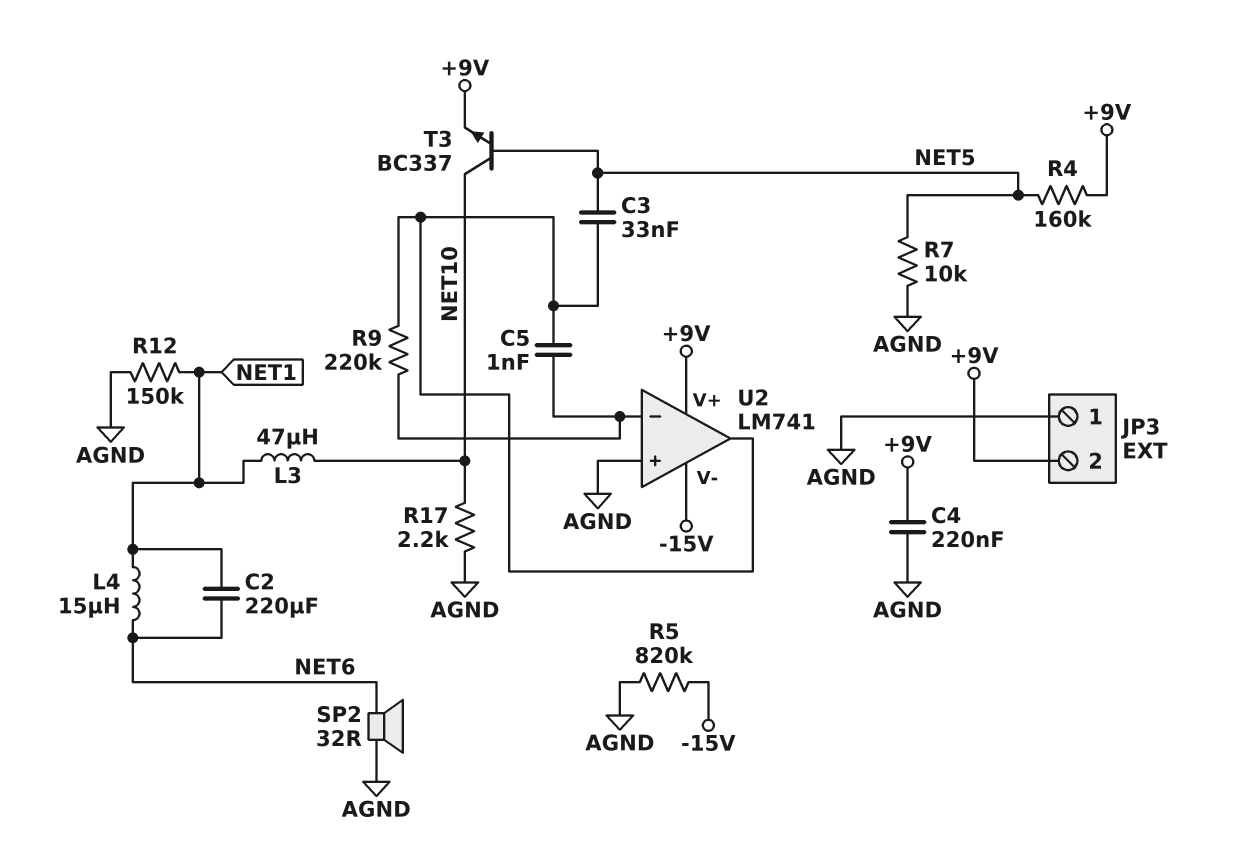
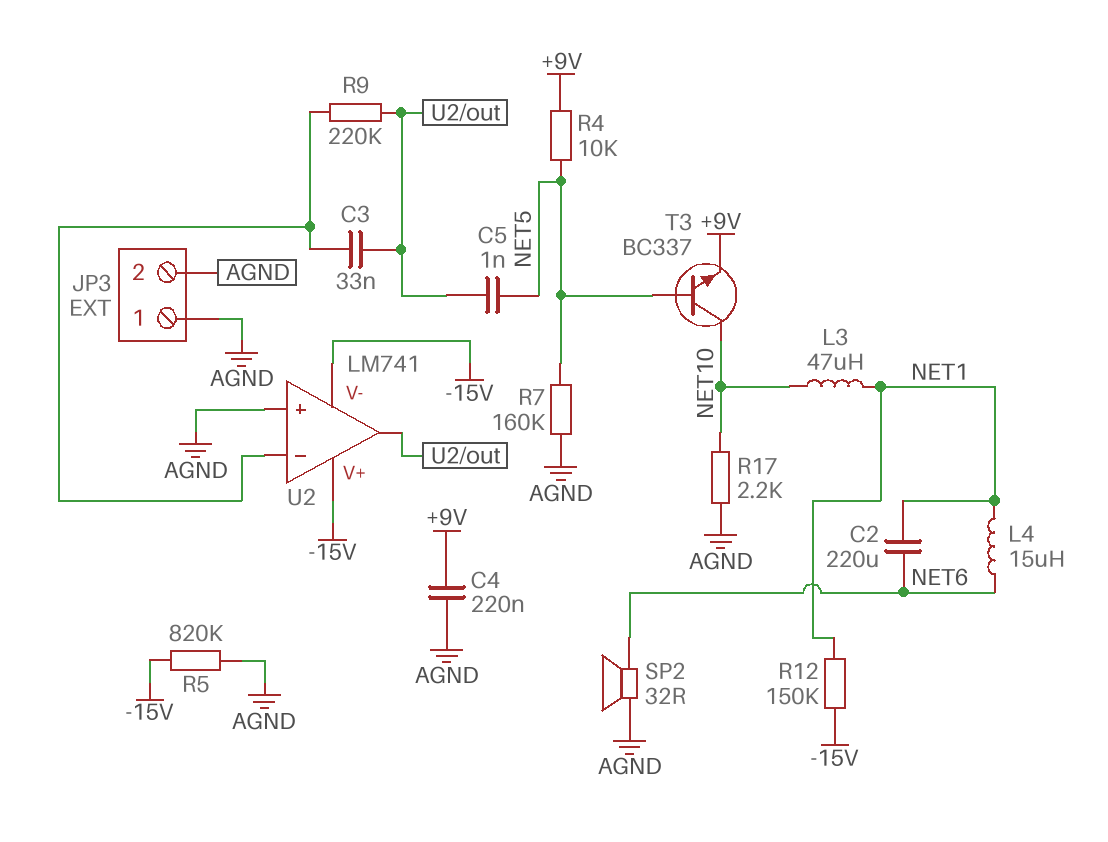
C3: 33nF (NET5, U2/out) -> 33nF (U2/in-, U2/out)
C5: 1nF (U2/in-, U2/out) -> 1nF (NET5, U2/out)
JP3 pin 2: +9V -> AGND
R4: 160k (+9V, NET5) -> 10k (+9V, NET5)
R7: 10k (AGND, NET5) -> 160k (AGND, NET5)
R12: 150k (AGND, NET1) -> 150k (-15V, NET1)
U2 pin V+: +9V -> -15V

